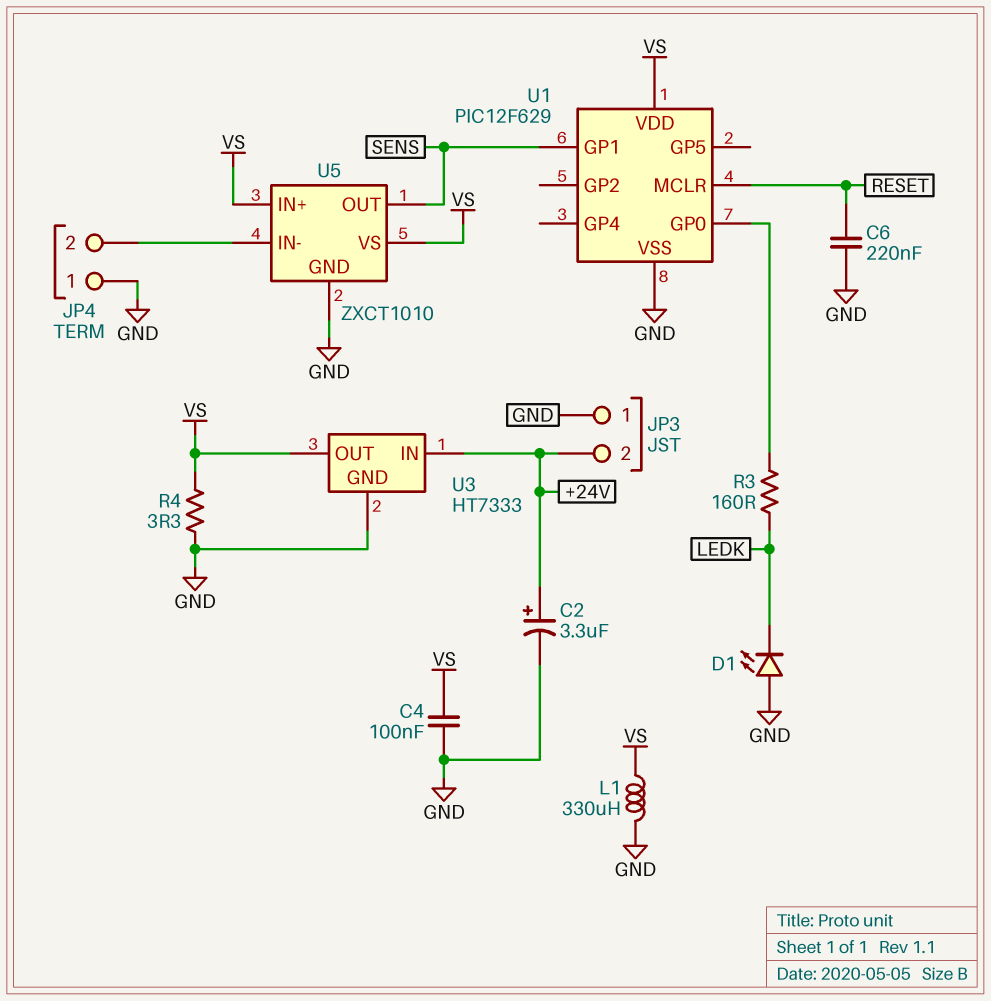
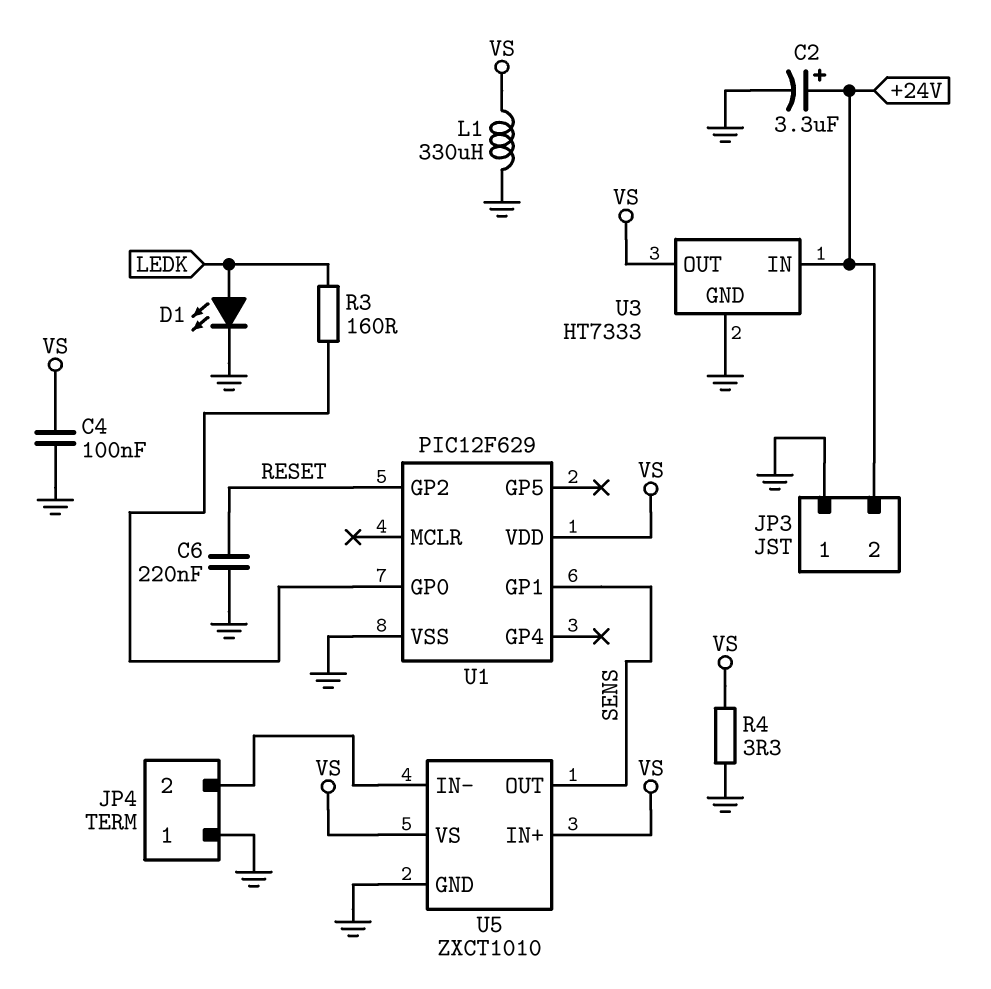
D1: LED (A GND, K LEDK) -> LED (A LEDK, K GND)
U1 pin GP2: none -> RESET
U1 pin MCLR: RESET -> none

